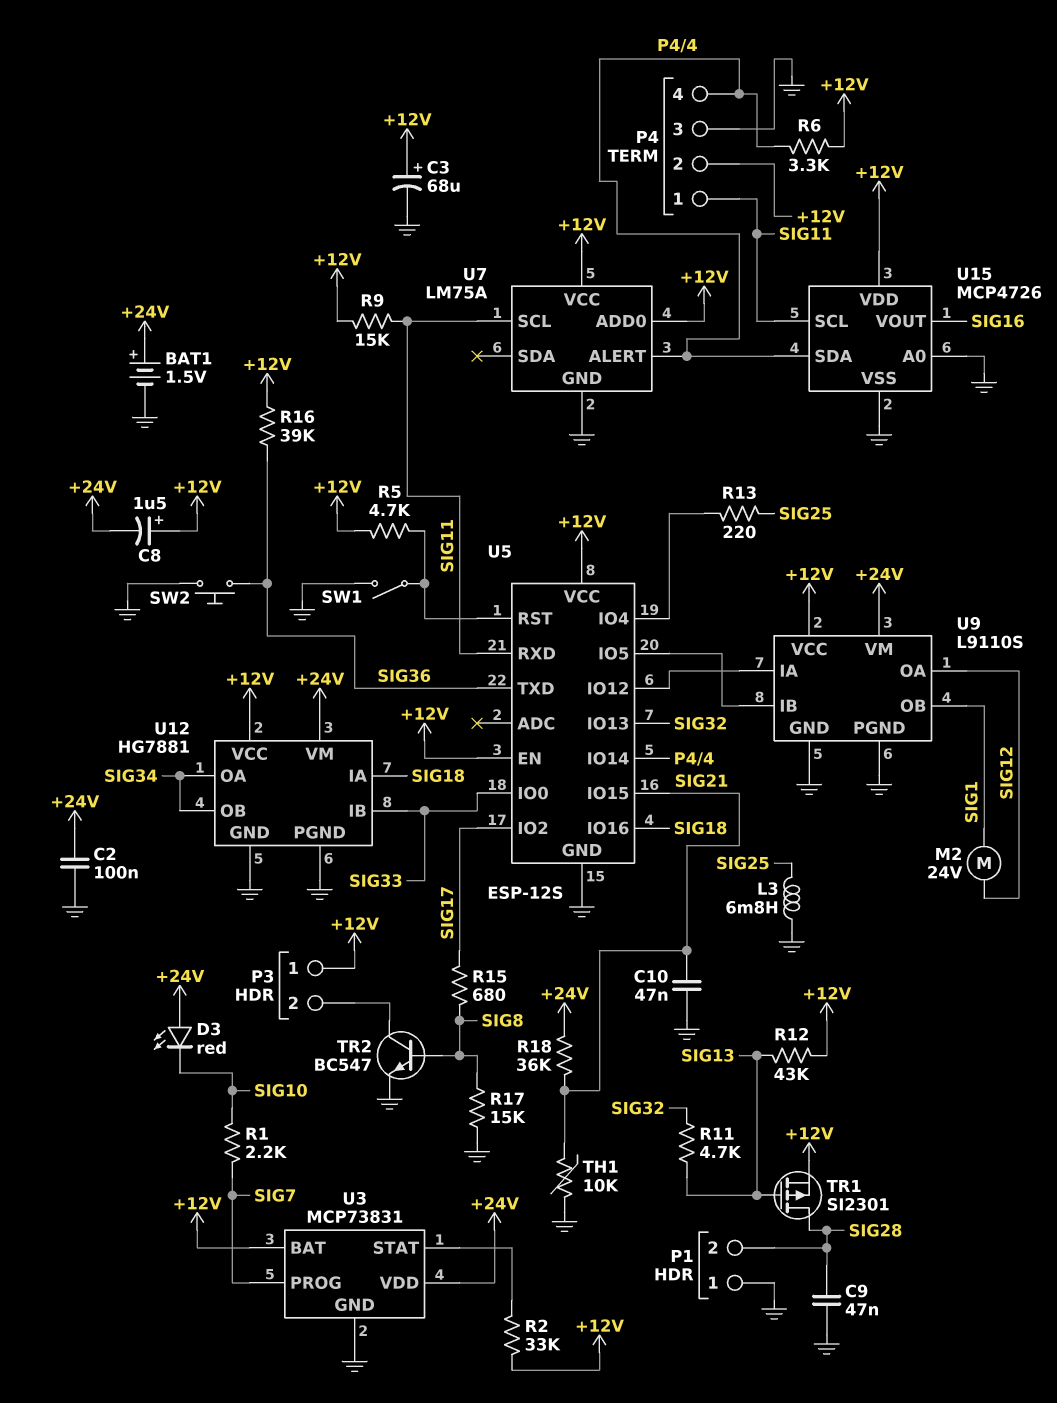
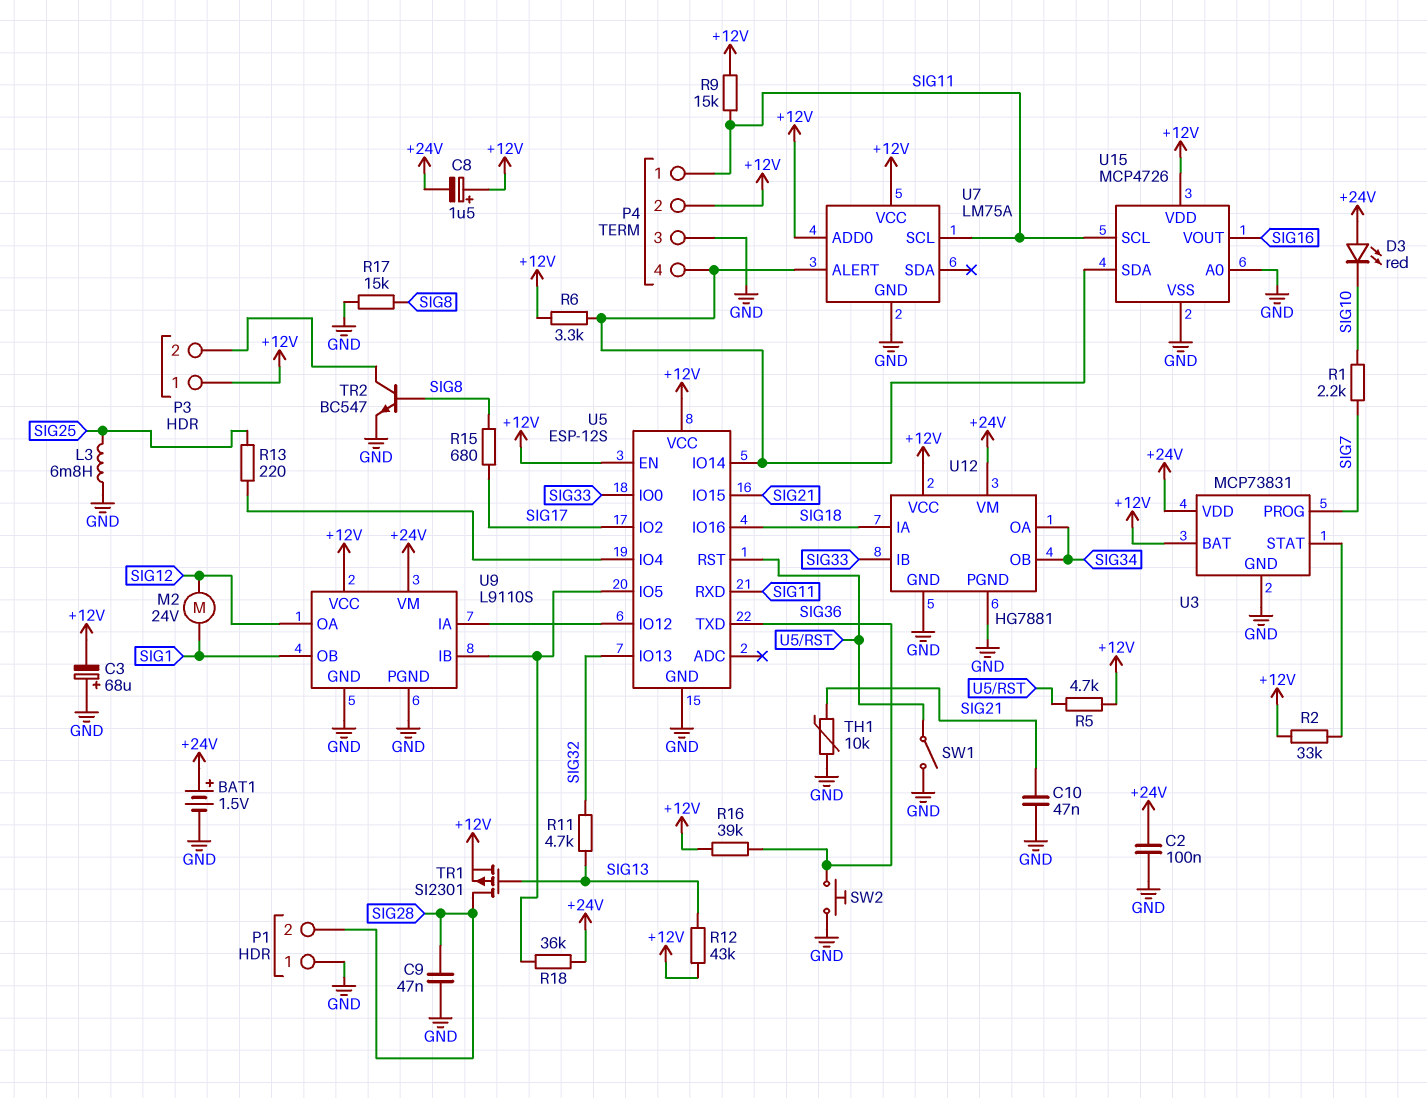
C3: 68uF (plus +12V, minus GND) -> 68uF (plus GND, minus +12V)
R18: 36k (+24V, SIG21) -> 36k (+24V, U5/IO5)

